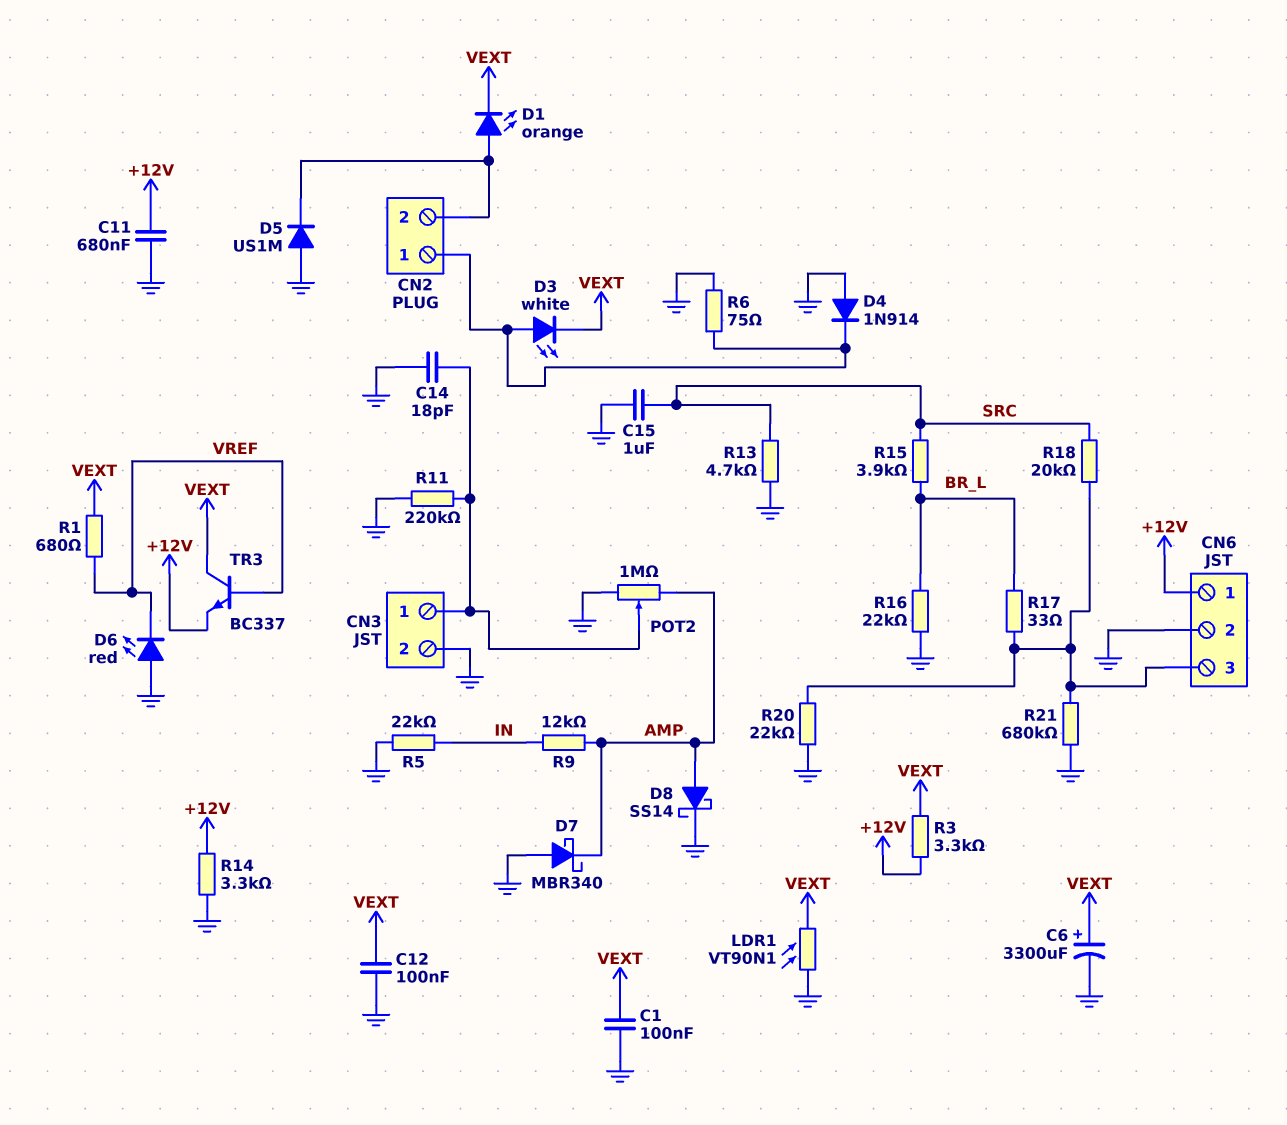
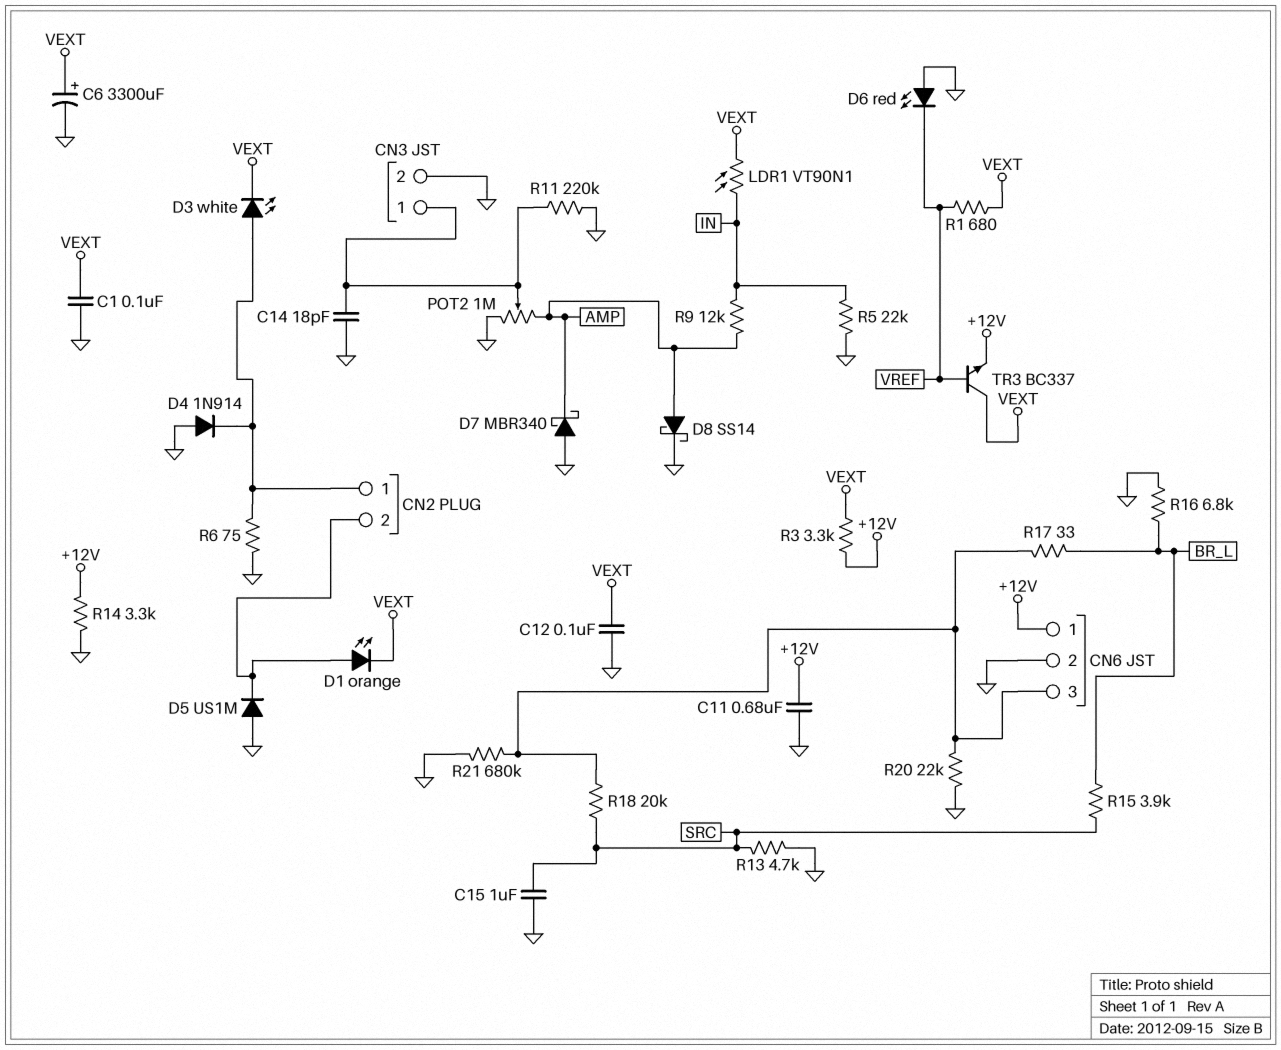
LDR1: VT90N1 (GND, VEXT) -> VT90N1 (IN, VEXT)
R16: 22k (BR_L, GND) -> 6.8k (BR_L, GND)

